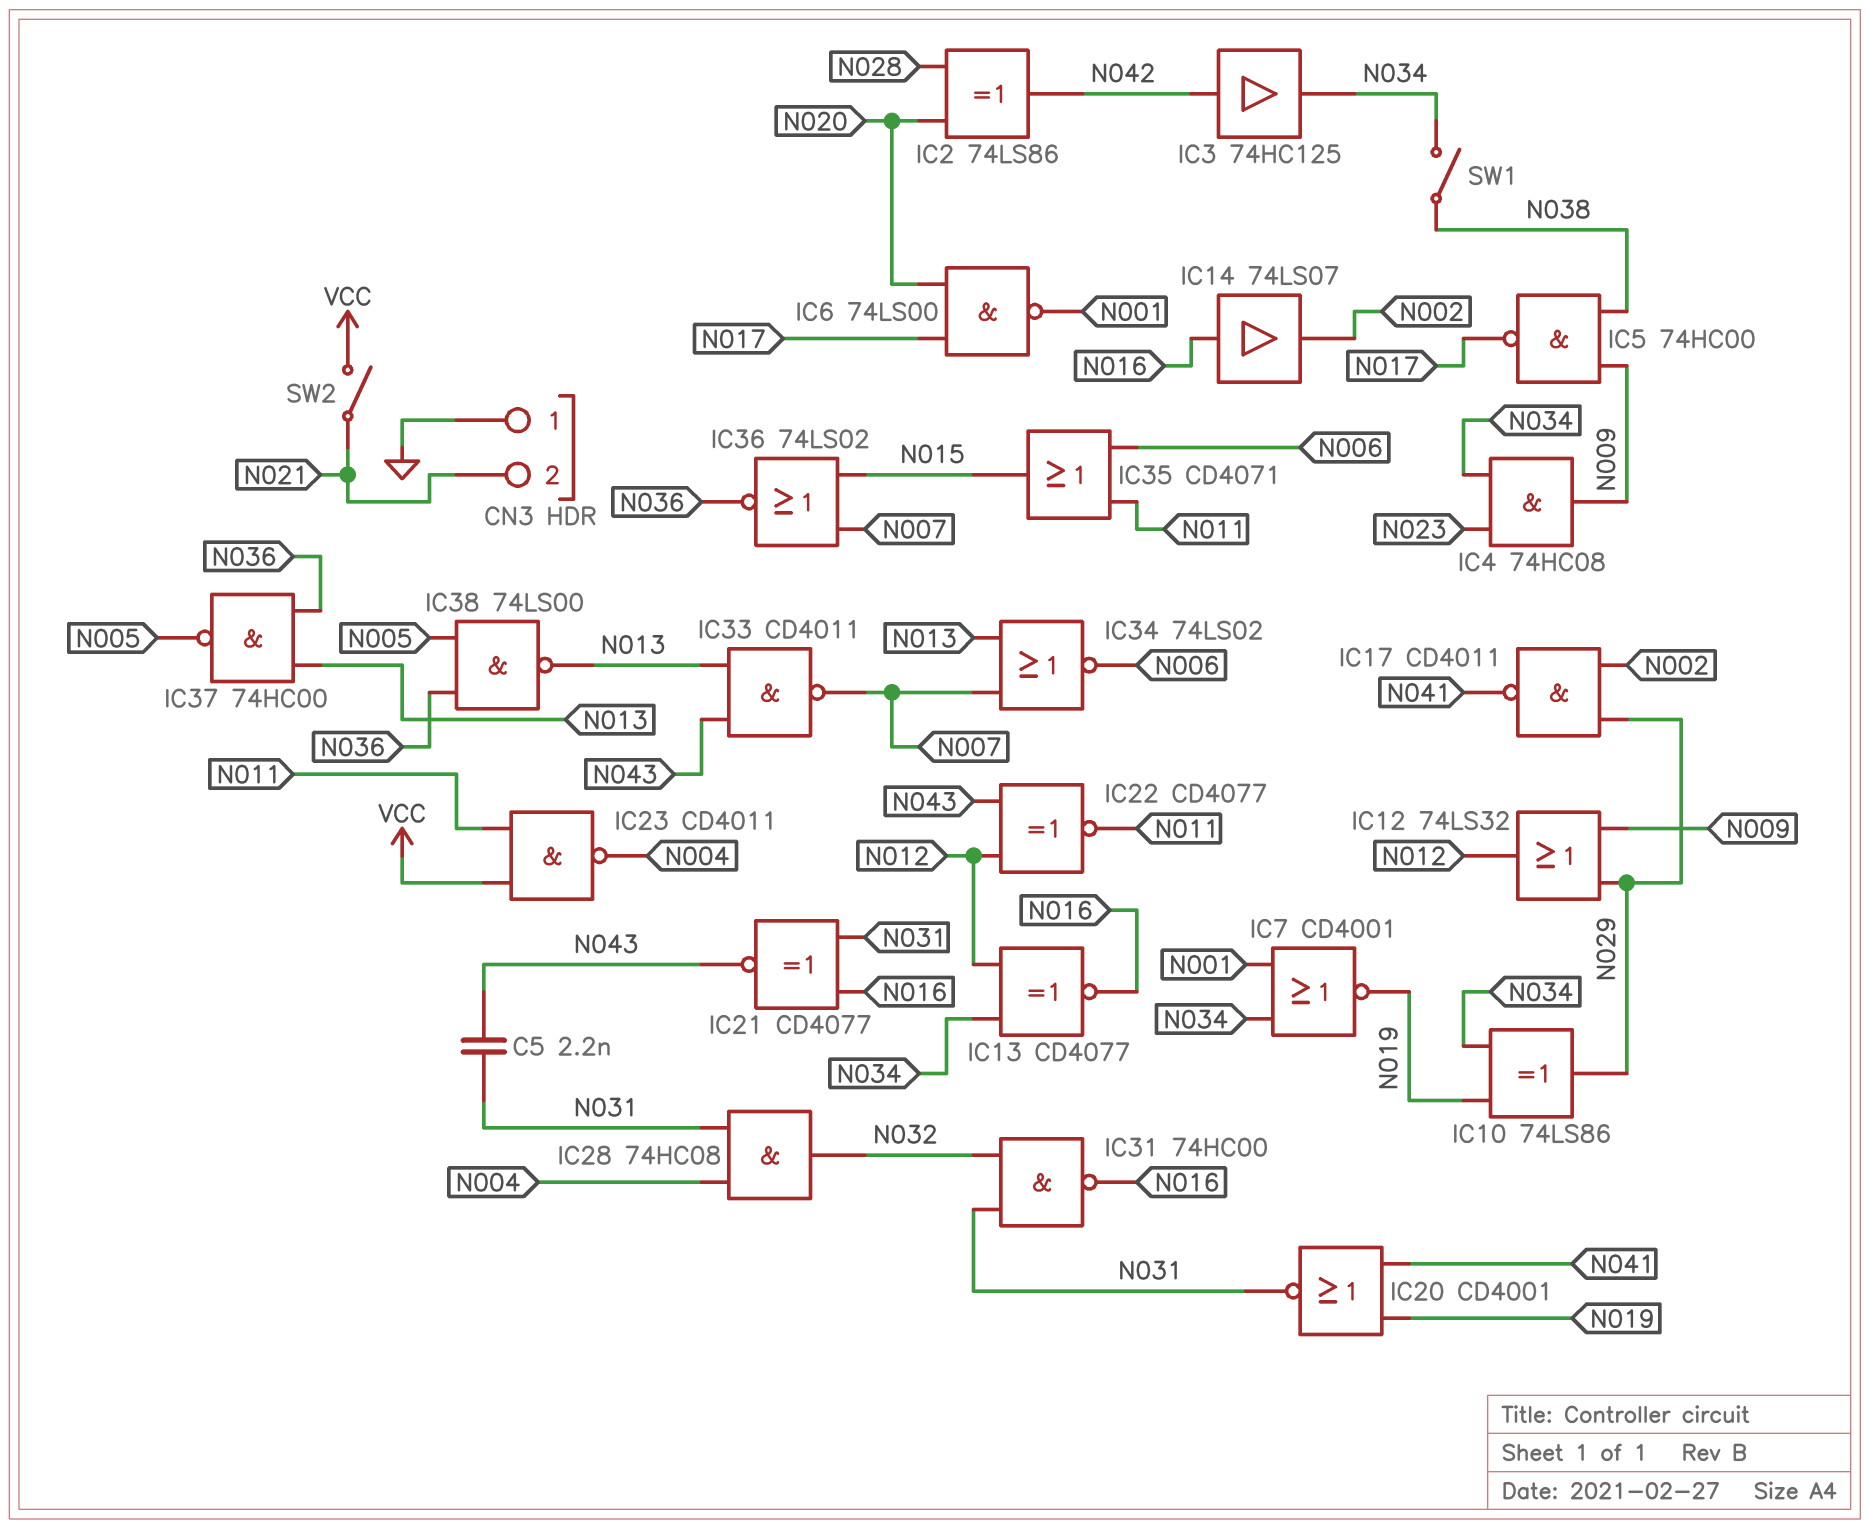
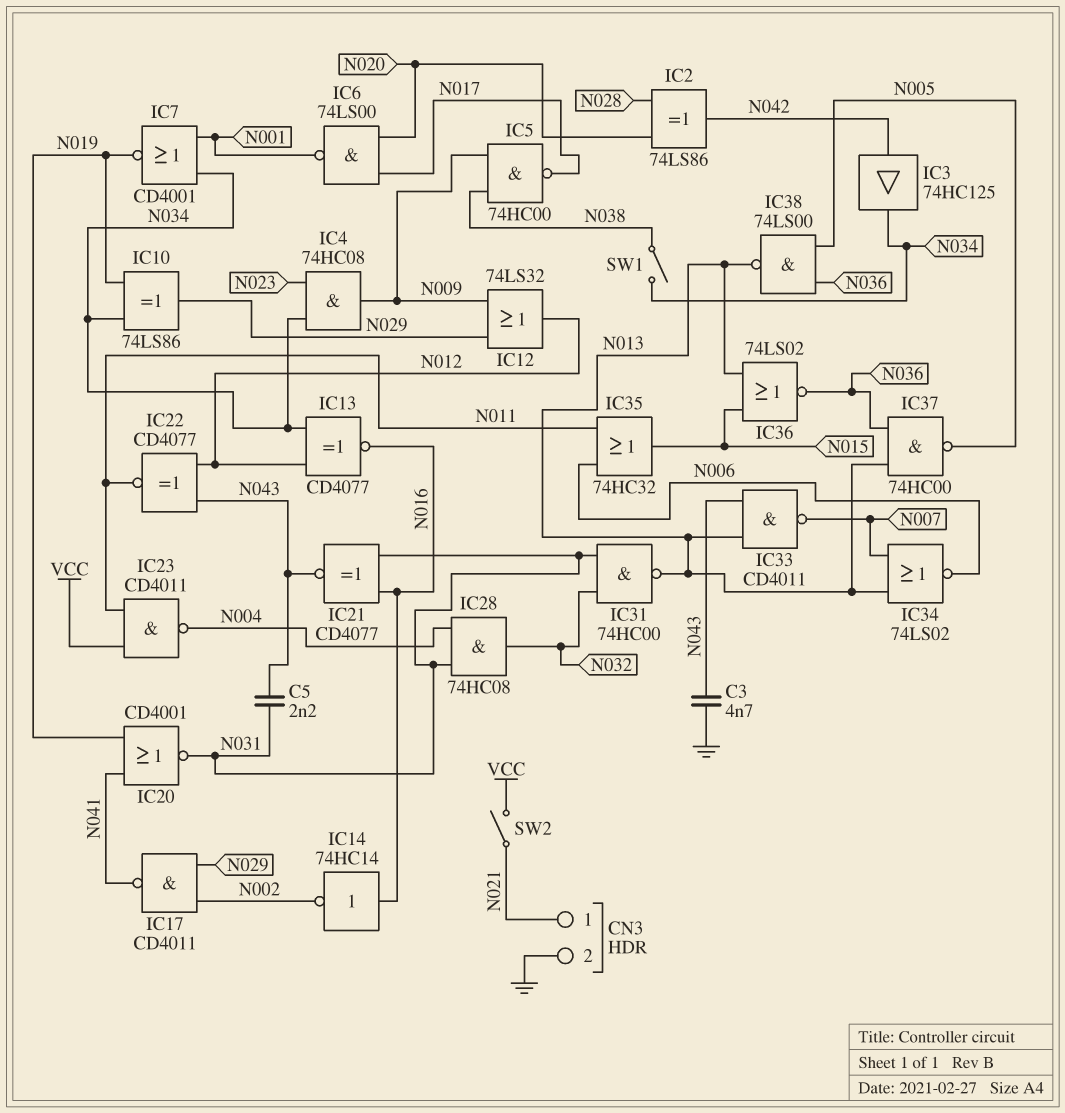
C3: none -> 4.7nF (GND, N043)
CN3 pin 1: GND -> N021
CN3 pin 2: N021 -> GND
IC14: buffer 74LS07 (in N016, out N002) -> NOT 74HC14 (in N016, out N002)
IC31: NAND 74HC00 (in N031, in N032, out N016) -> NAND 74HC00 (in N031, in N032, out N013)
IC35: OR CD4071 (in N006, in N011, out N015) -> OR 74HC32 (in N006, in N011, out N015)
IC36: NOR 74LS02 (in N007, in N015, out N036) -> NOR 74LS02 (in N013, in N015, out N036)

